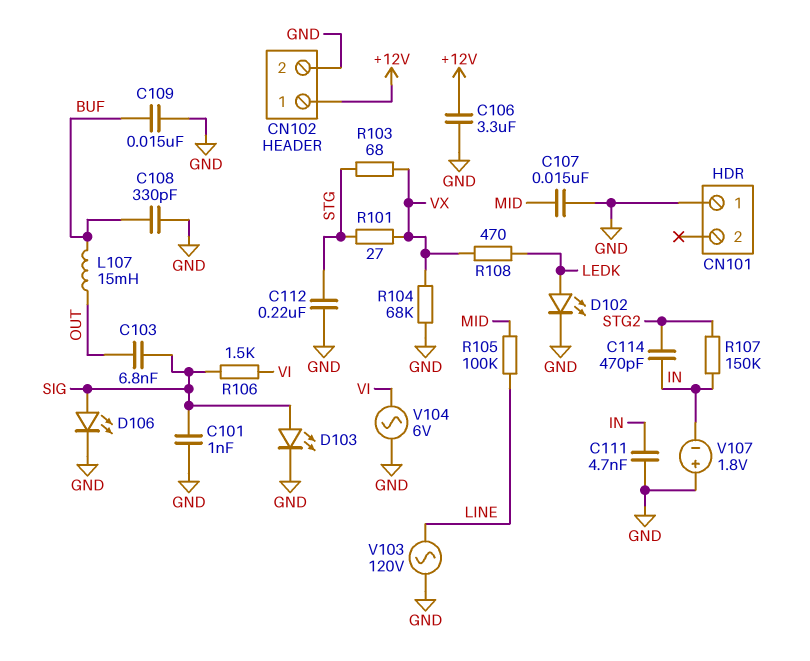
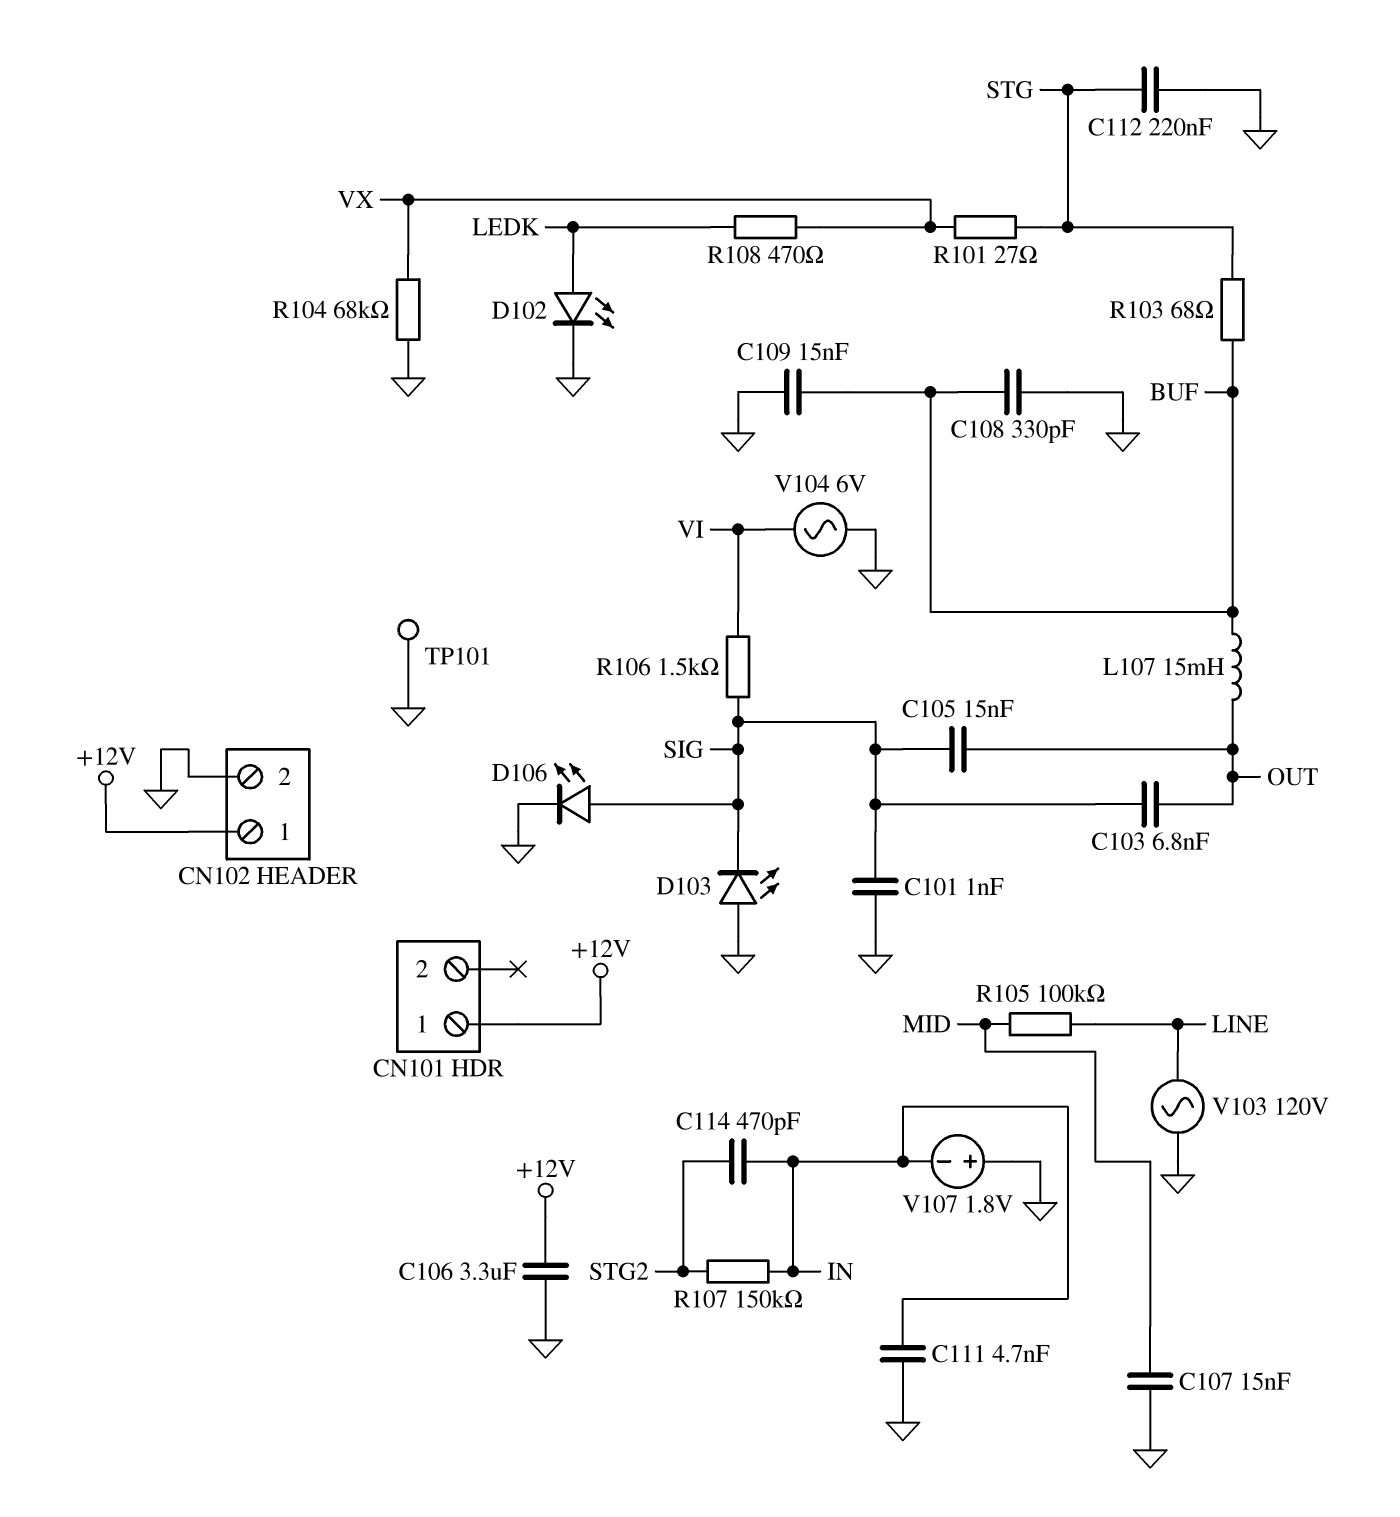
C105: none -> 15nF (OUT, SIG)
CN101 pin 1: GND -> +12V
D103: LED (A SIG, K GND) -> LED (A GND, K SIG)
R103: 68 (STG, VX) -> 68 (BUF, STG)
TP101: none -> test point (GND)

